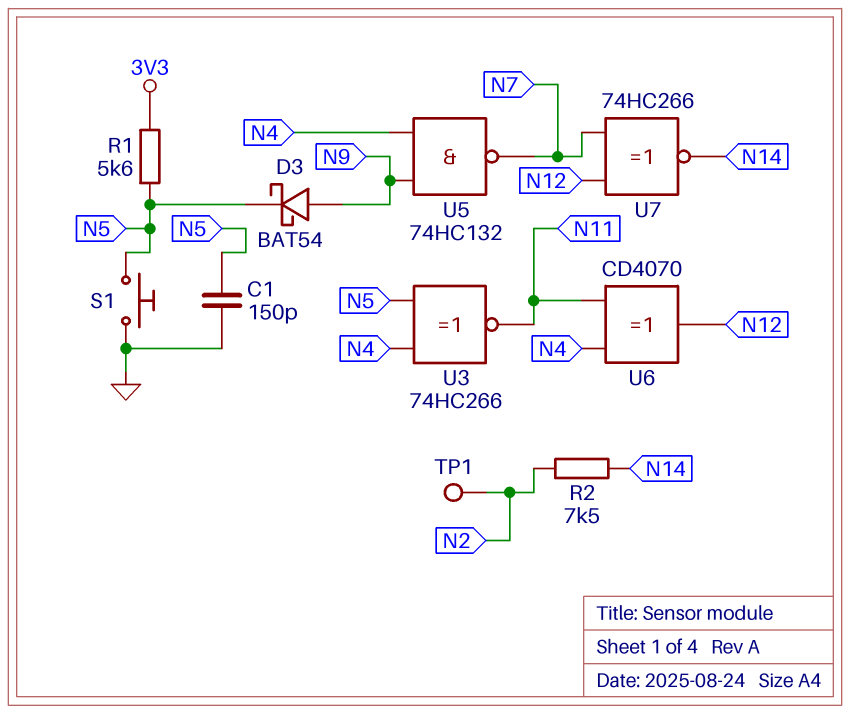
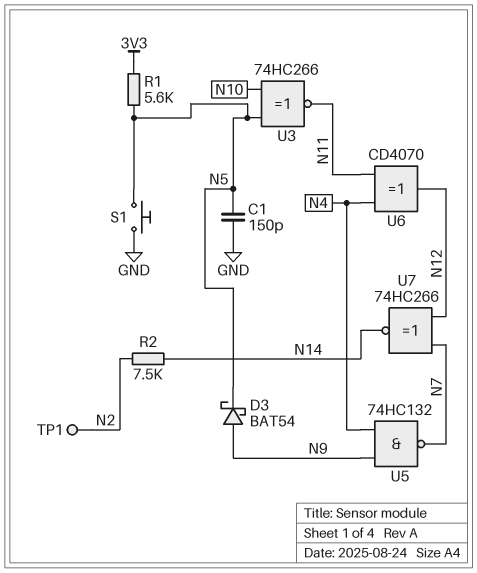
U3: XNOR 74HC266 (in N4, in N5, out N11) -> XNOR 74HC266 (in N5, in N10, out N11)

